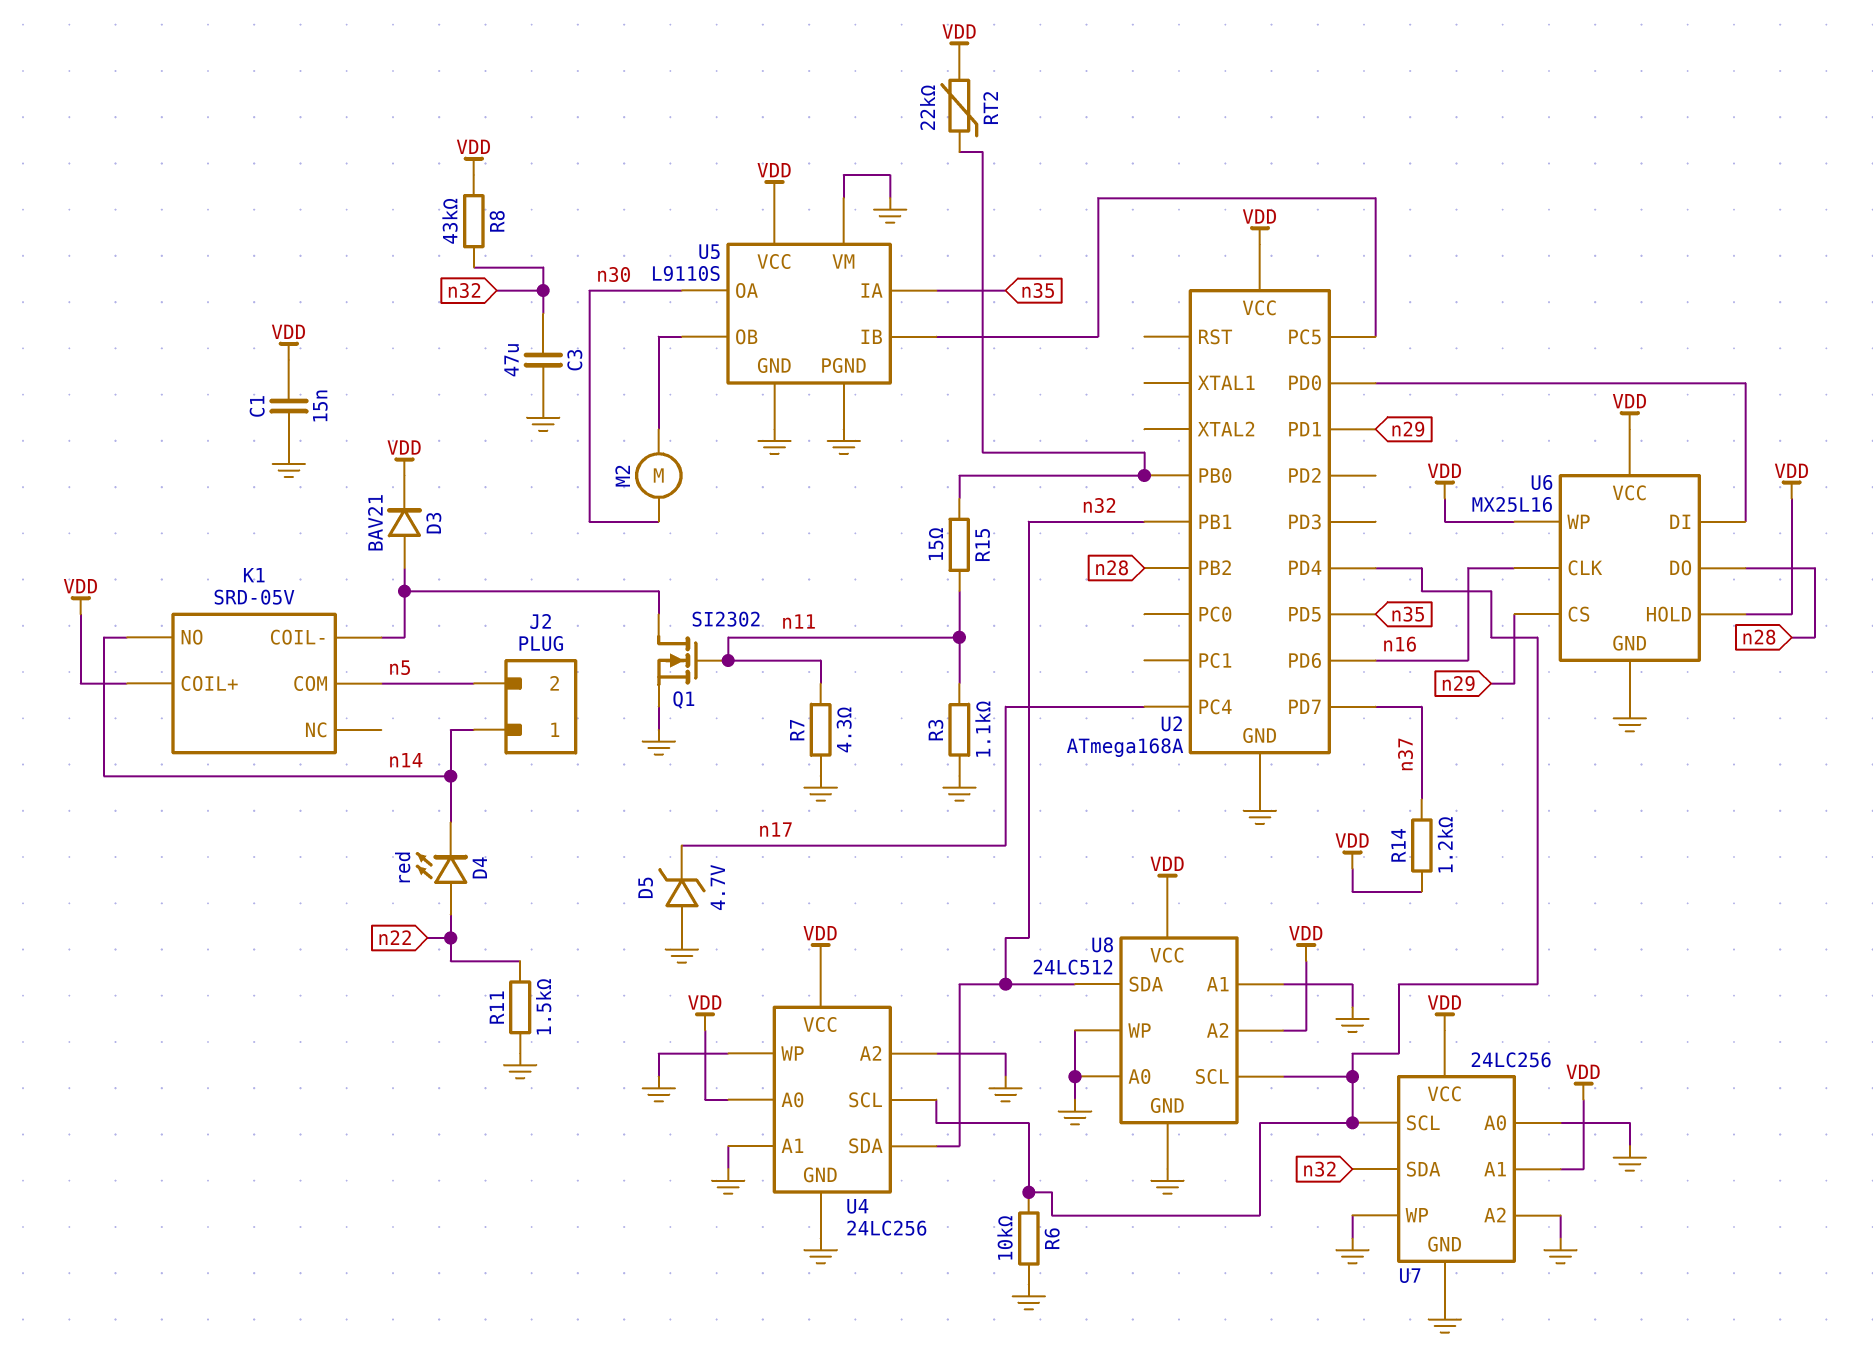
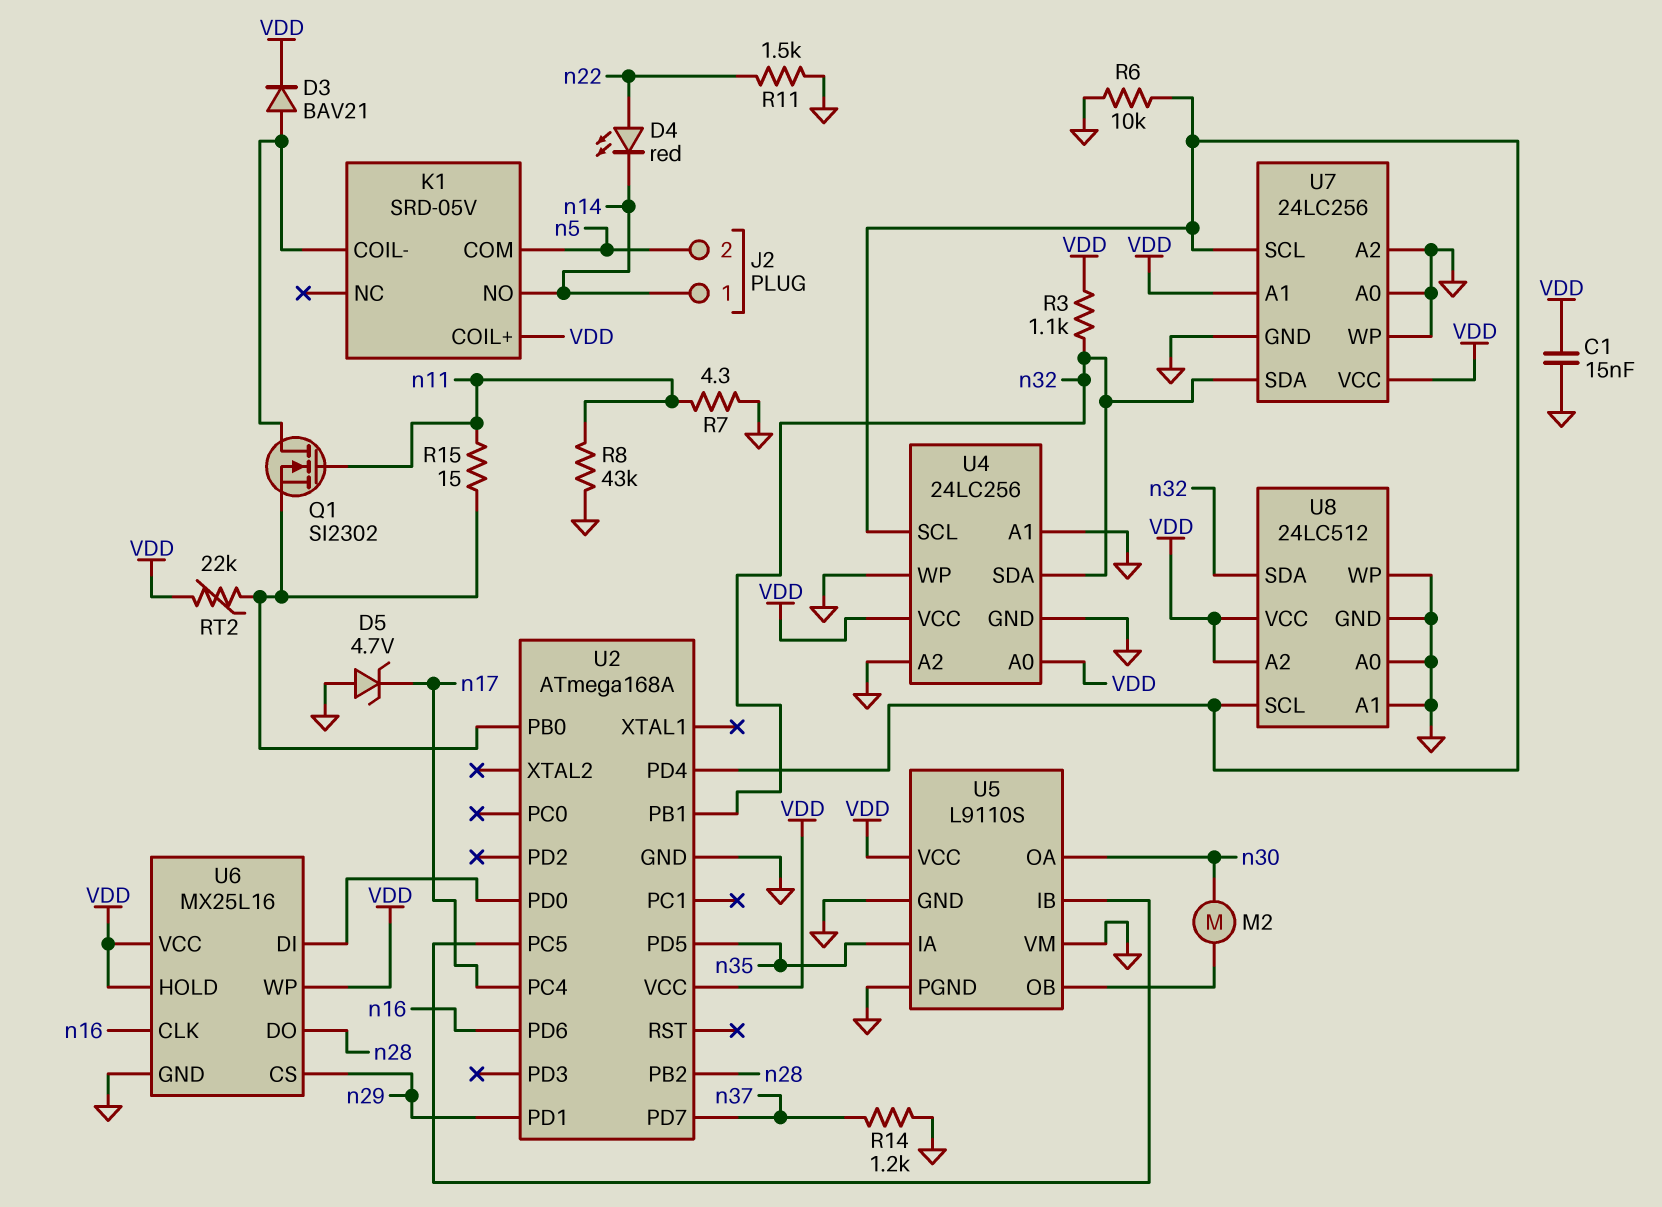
C3: 47uF (GND, n32) -> none
Q1: NMOS SI2302 (G n11, D K1/COIL-, S GND) -> NMOS SI2302 (G n11, D K1/COIL-, S U2/PB0)
R3: 1.1k (GND, n11) -> 1.1k (VDD, n32)
R8: 43k (VDD, n32) -> 43k (GND, n11)
R14: 1.2k (VDD, n37) -> 1.2k (GND, n37)

